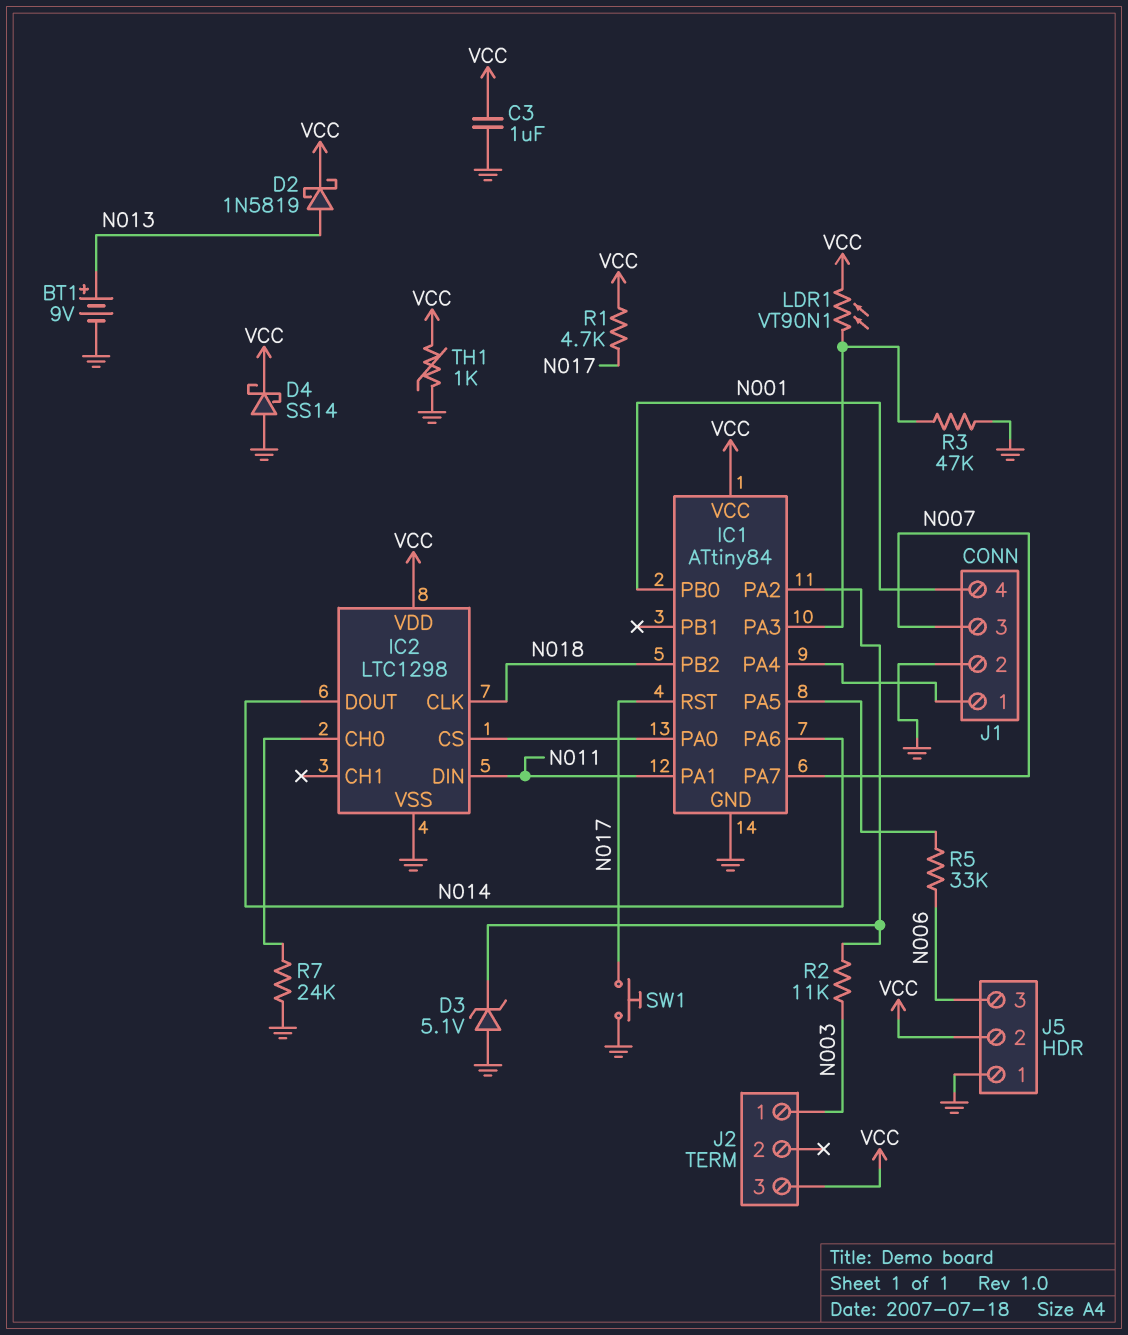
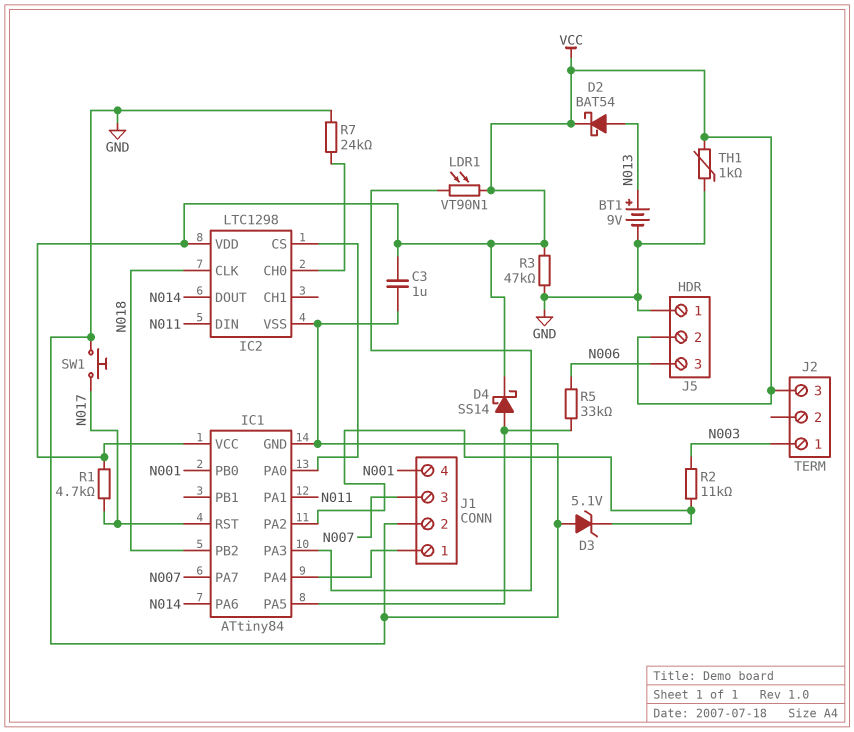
D2: schottky 1N5819 (A N013, K VCC) -> schottky BAT54 (A N013, K VCC)
D4: schottky SS14 (A GND, K VCC) -> schottky SS14 (A IC1/PA5, K VCC)
R3: 47k (GND, IC1/PA3) -> 47k (GND, VCC)

